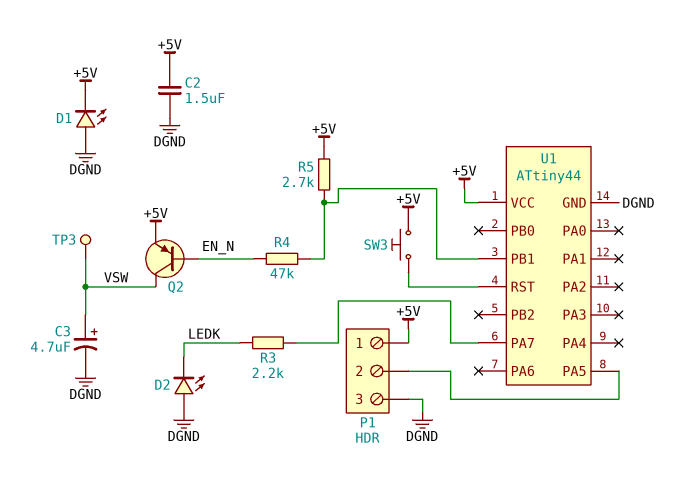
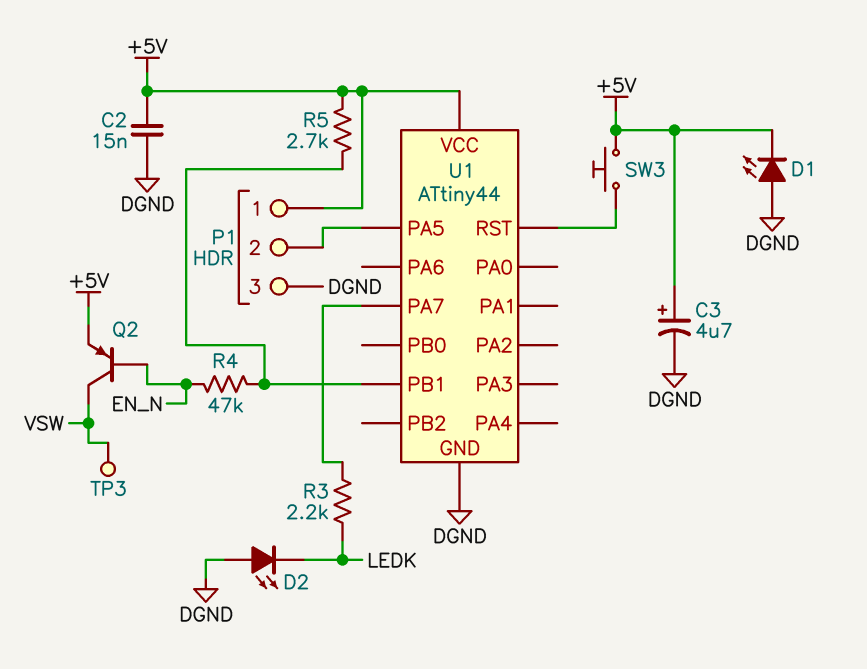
C2: 1.5uF (+5V, DGND) -> 15nF (+5V, DGND)
C3: 4.7uF (plus VSW, minus DGND) -> 4.7uF (plus +5V, minus DGND)

